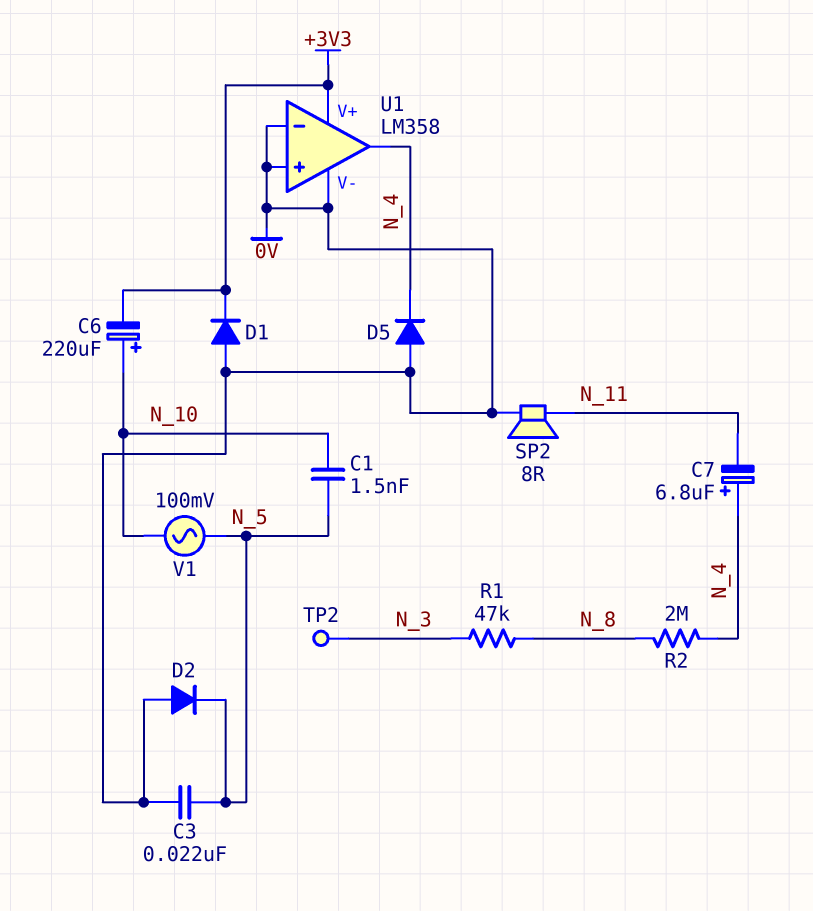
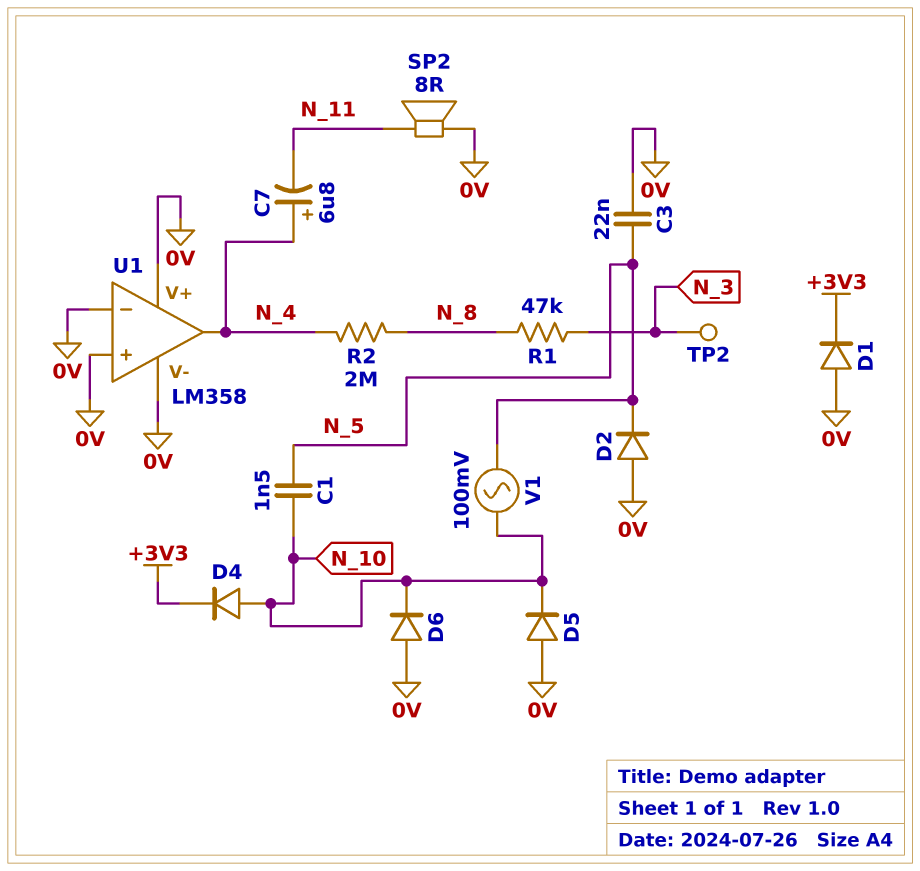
C6: 220uF (plus N_10, minus +3V3) -> none
D4: none -> diode (A N_10, K +3V3)
D5: diode (A 0V, K N_4) -> diode (A 0V, K N_10)
D6: none -> diode (A 0V, K N_10)
U1 pin V+: +3V3 -> 0V

